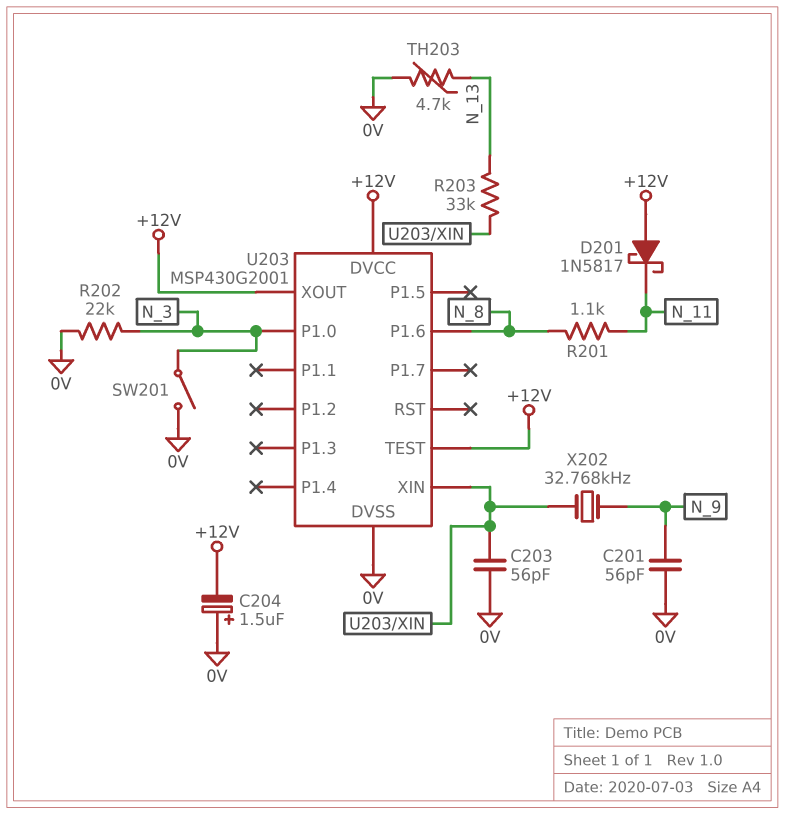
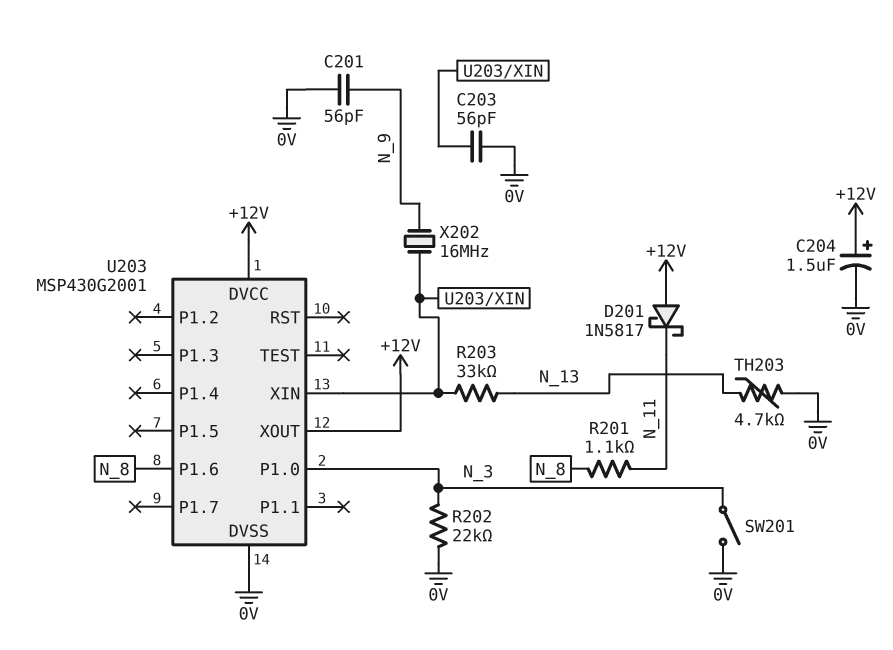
C204: 1.5uF (plus 0V, minus +12V) -> 1.5uF (plus +12V, minus 0V)
U203 pin TEST: +12V -> none
X202: 32.768kHz (N_9, U203/XIN) -> 16MHz (N_9, U203/XIN)

